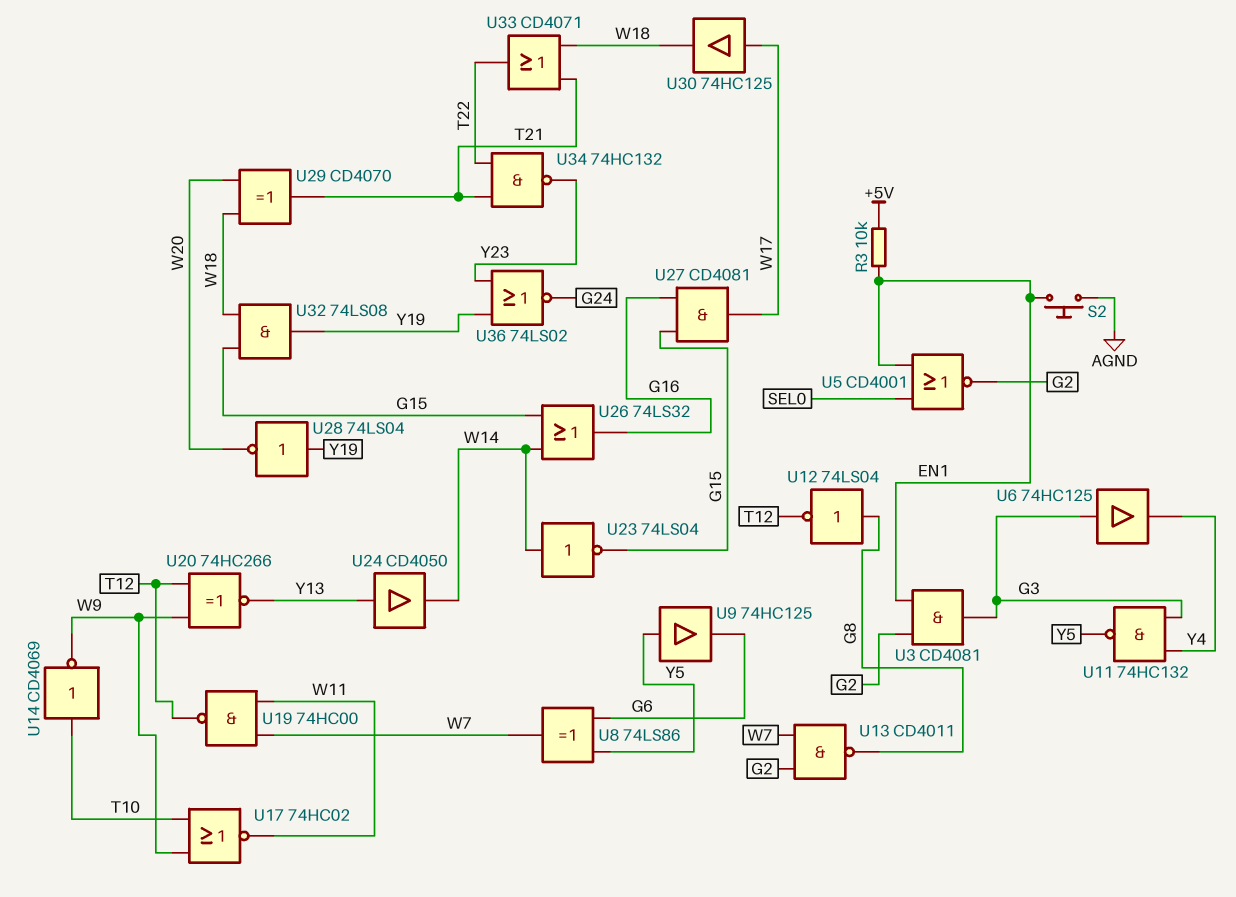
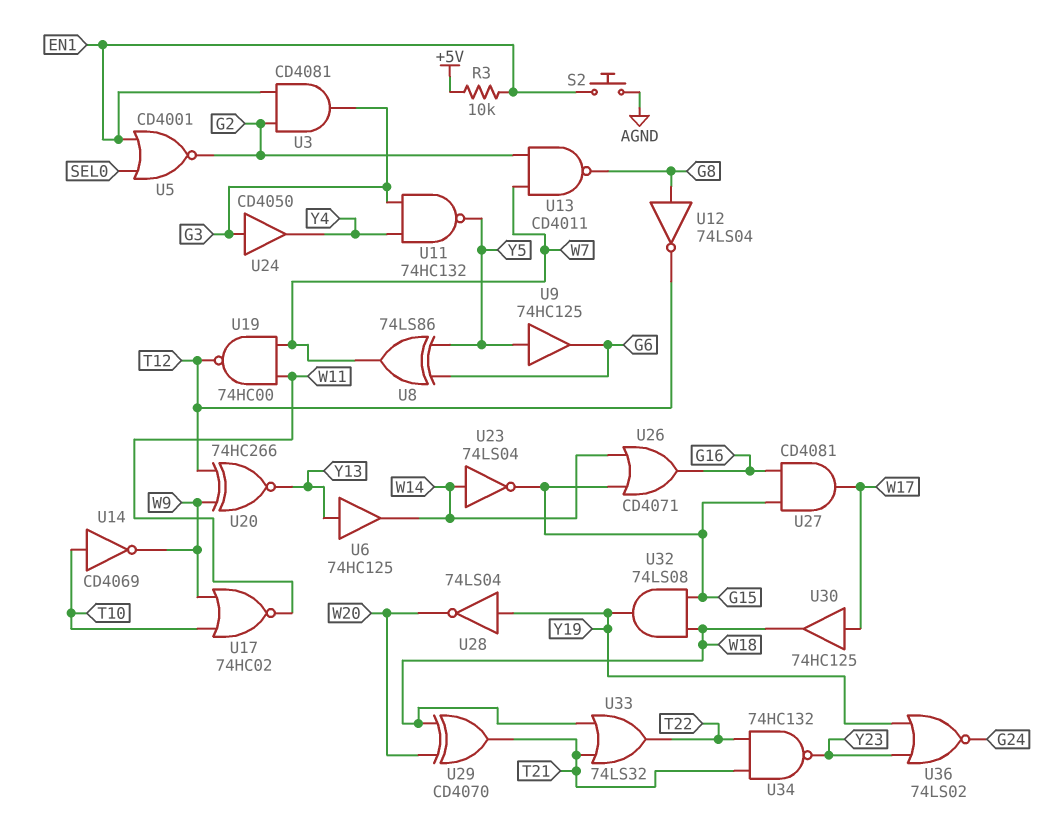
U6: buffer 74HC125 (in G3, out Y4) -> buffer 74HC125 (in Y13, out W14)
U24: buffer CD4050 (in Y13, out W14) -> buffer CD4050 (in G3, out Y4)
U26: OR 74LS32 (in G15, in W14, out G16) -> OR CD4071 (in G15, in W14, out G16)
U33: OR CD4071 (in T21, in W18, out T22) -> OR 74LS32 (in T21, in W18, out T22)

